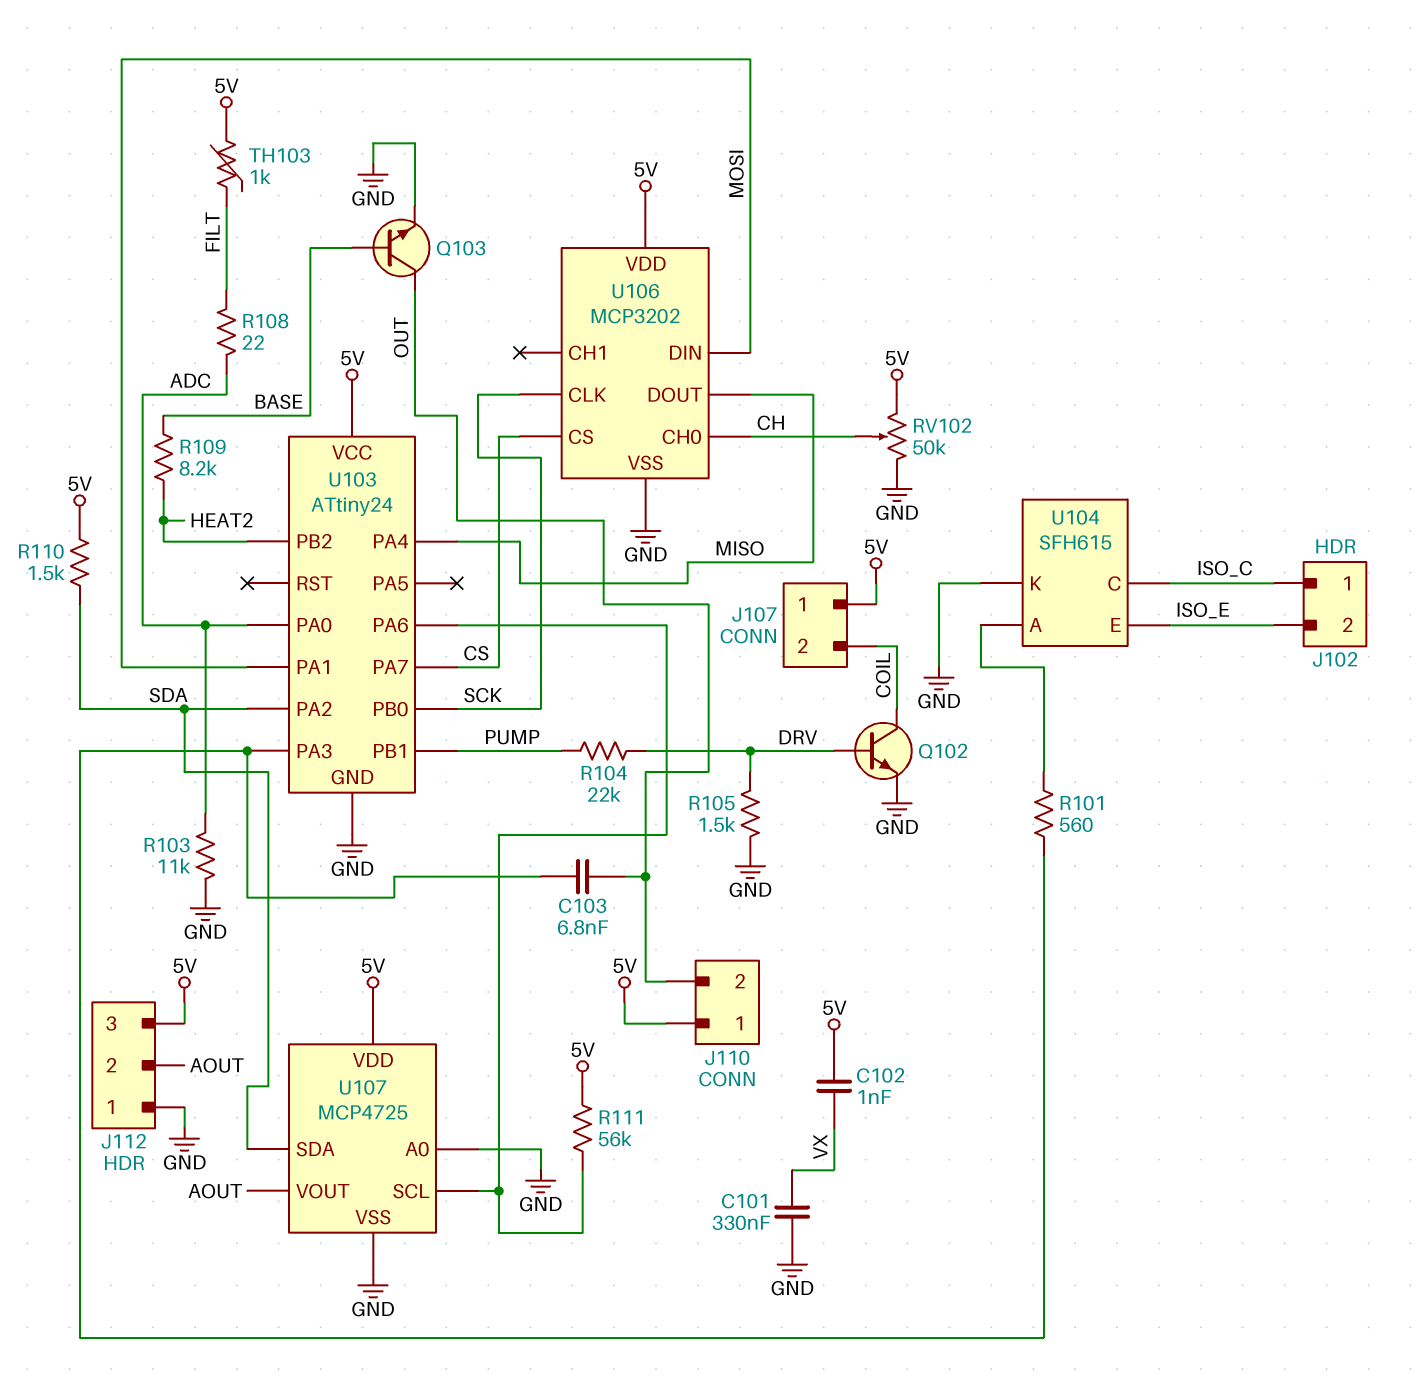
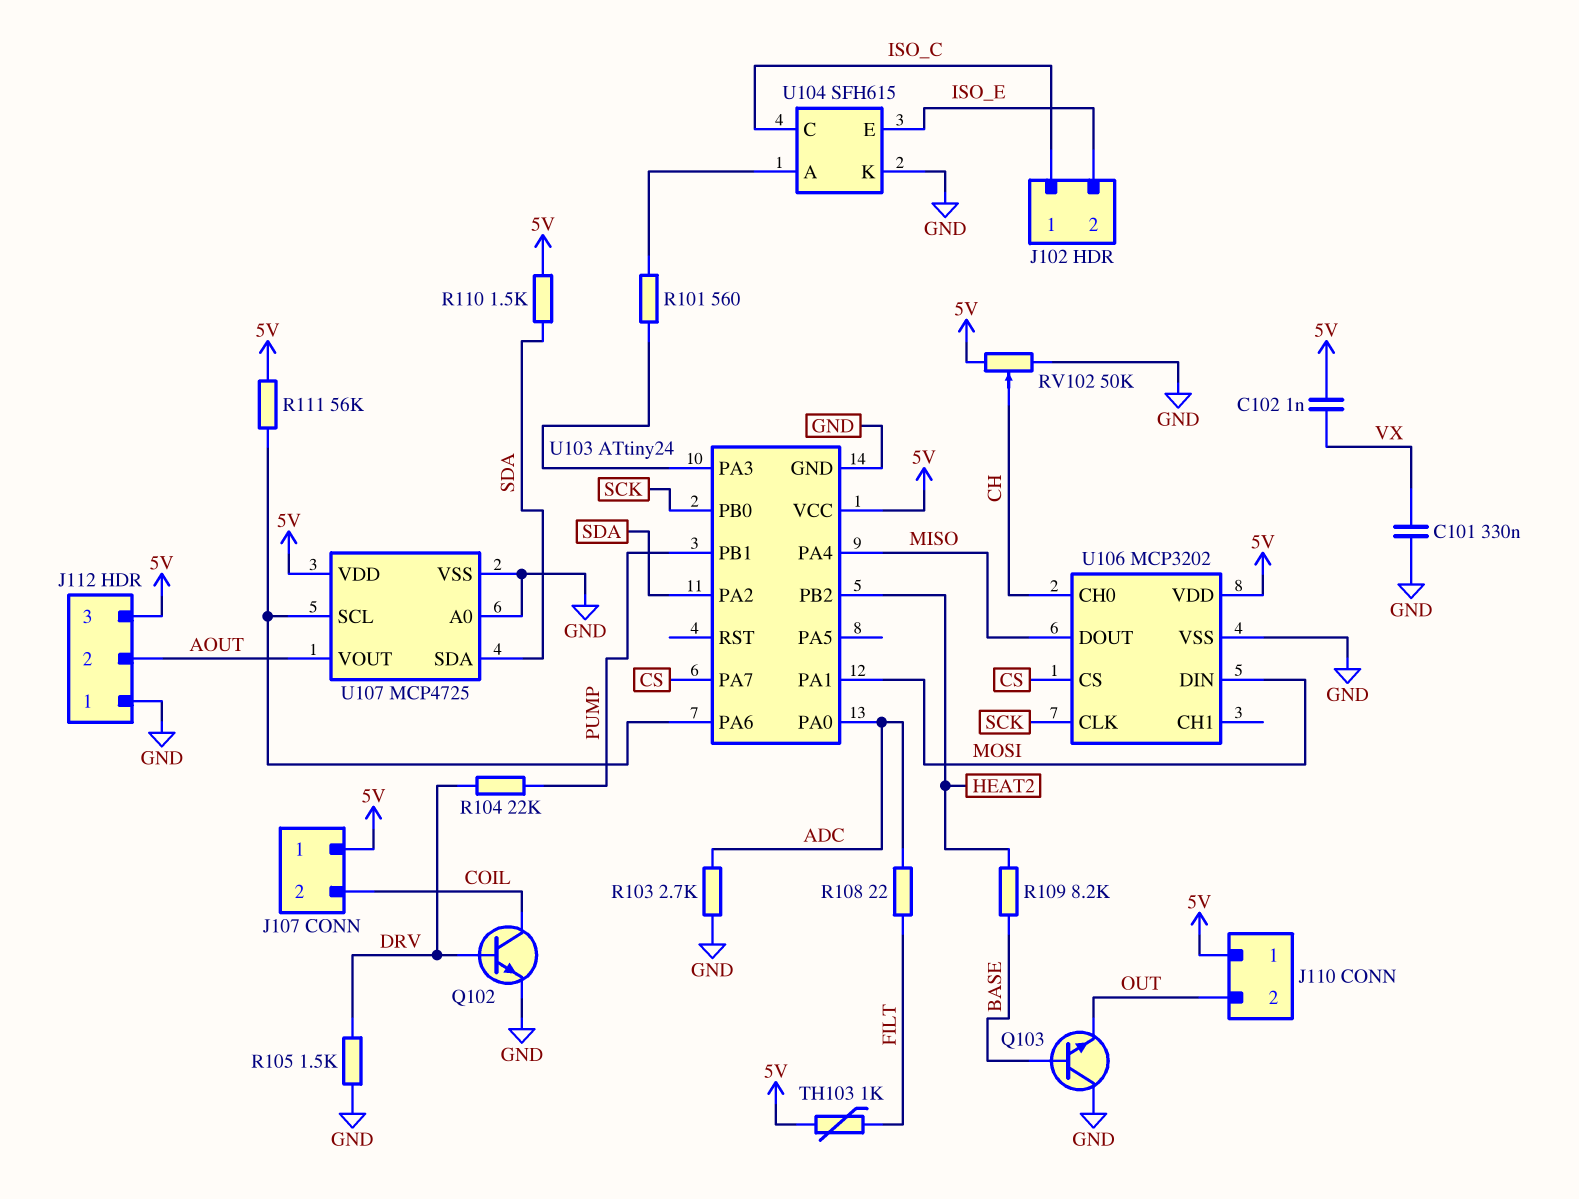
C103: 6.8nF (OUT, U103/PA3) -> none
Q103: NPN (B BASE, C OUT, E GND) -> NPN (B BASE, C GND, E OUT)
R103: 11k (ADC, GND) -> 2.7k (ADC, GND)

